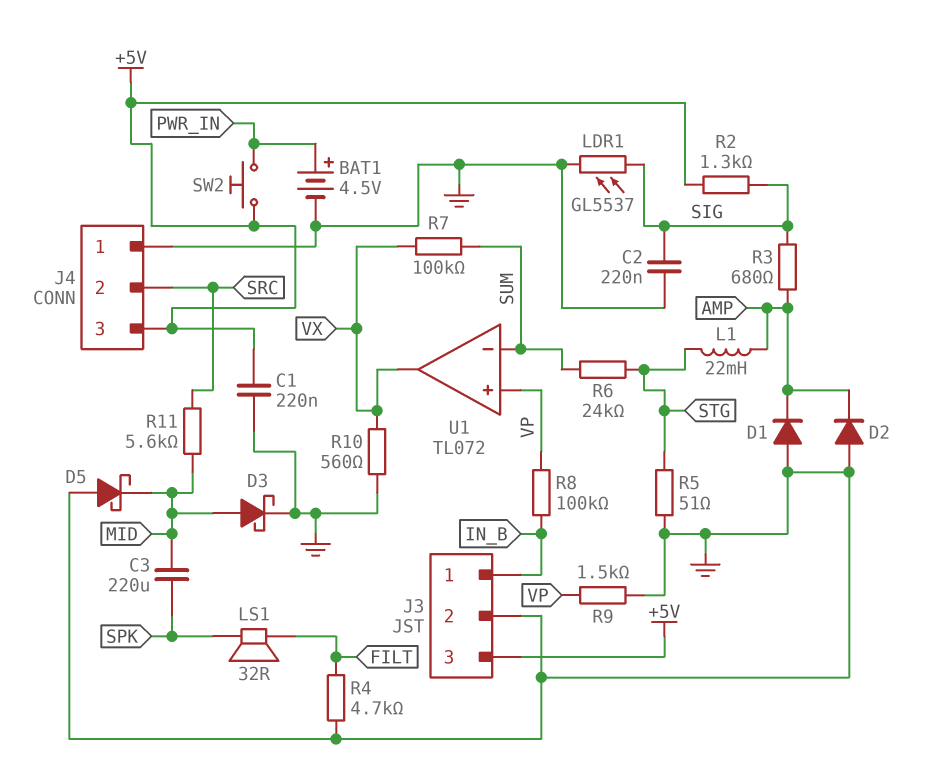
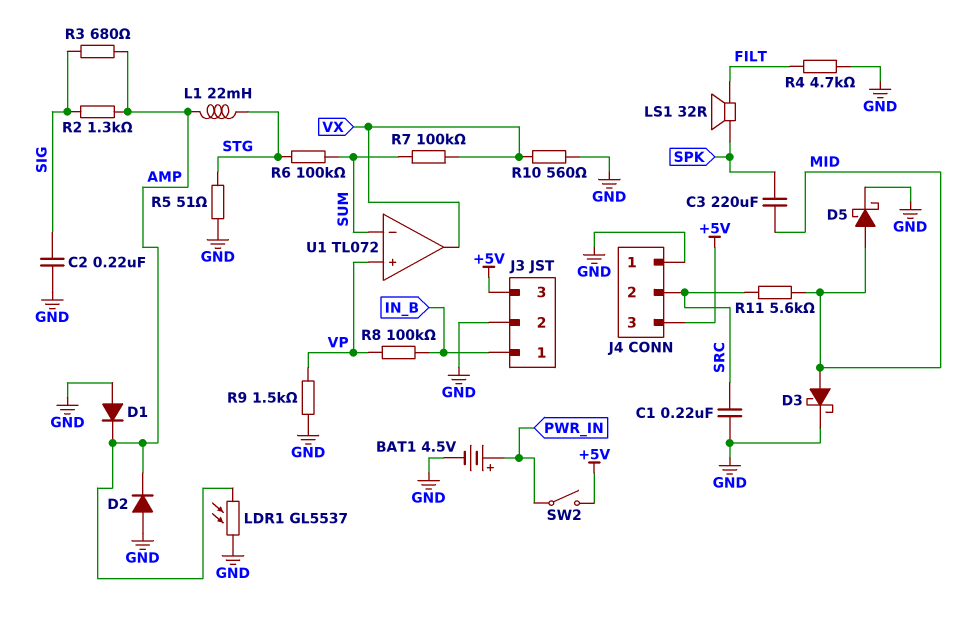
C1: 220nF (+5V, GND) -> 220nF (GND, SRC)
D5: schottky (A GND, K MID) -> schottky (A MID, K GND)
LDR1: GL5537 (GND, SIG) -> GL5537 (AMP, GND)
R2: 1.3k (+5V, SIG) -> 1.3k (AMP, SIG)
R6: 24k (STG, SUM) -> 100k (STG, SUM)
SW2: button (+5V, PWR_IN) -> switch (+5V, PWR_IN)

